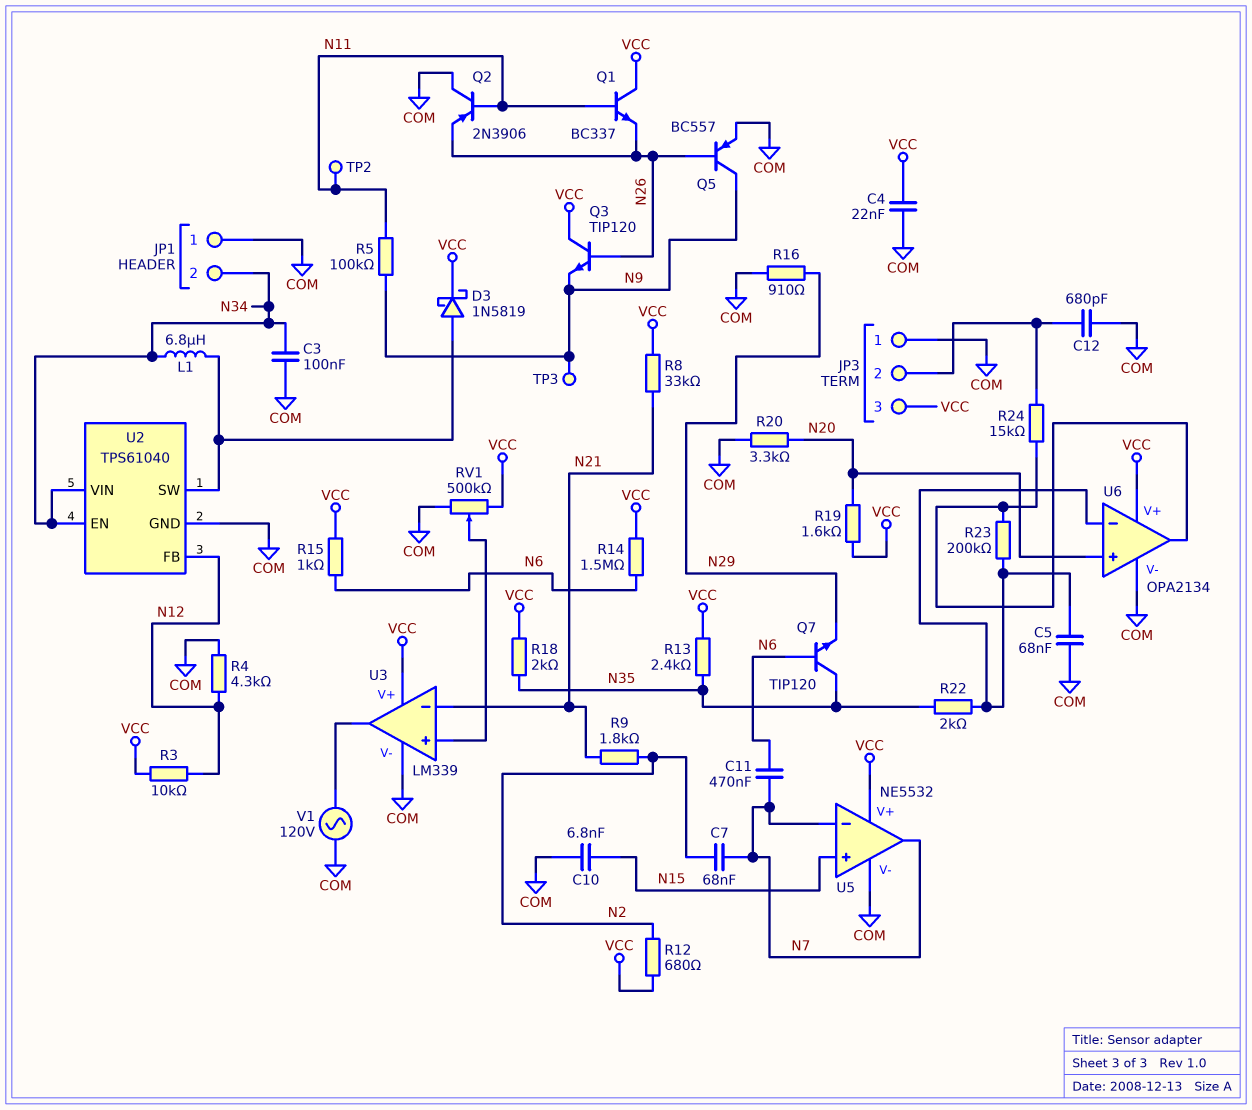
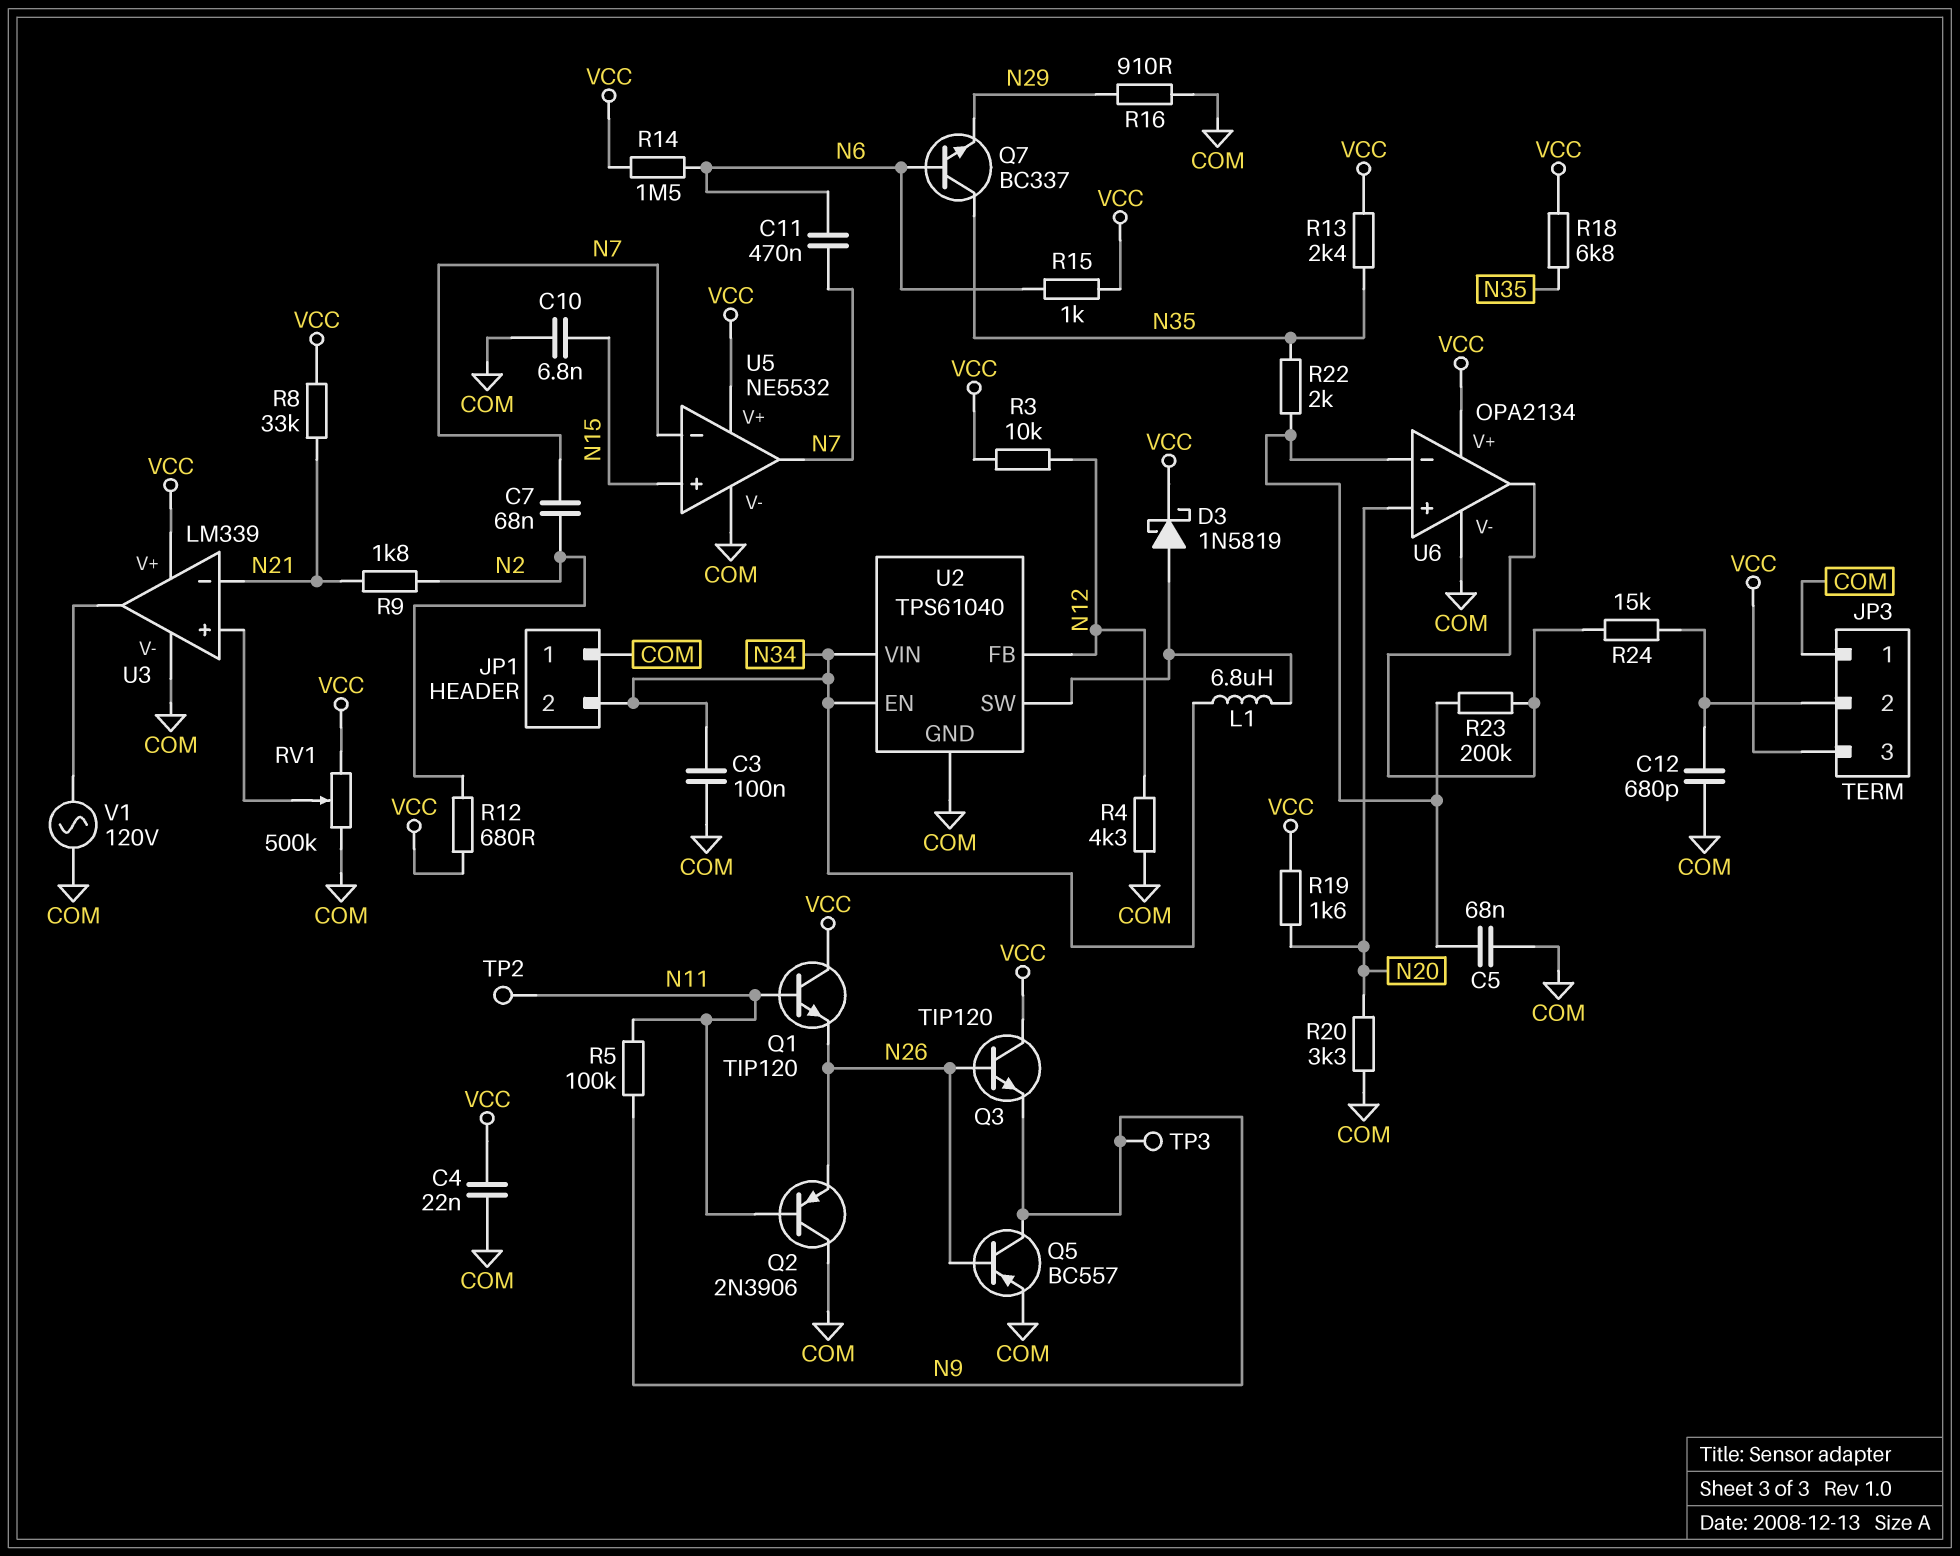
Q1: NPN BC337 (B N11, C VCC, E N26) -> NPN TIP120 (B N11, C VCC, E N26)
Q7: NPN TIP120 (B N6, C N35, E N29) -> NPN BC337 (B N6, C N35, E N29)
R18: 2k (N35, VCC) -> 6.8k (N35, VCC)

